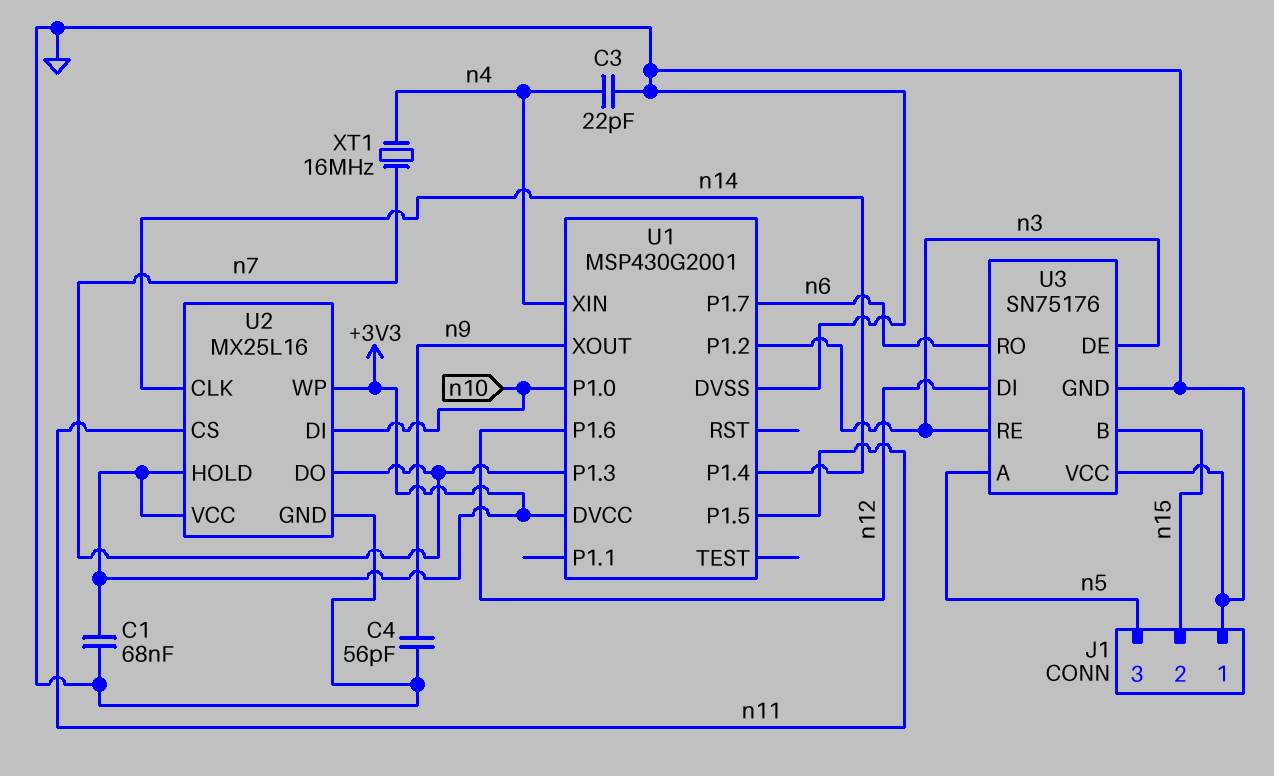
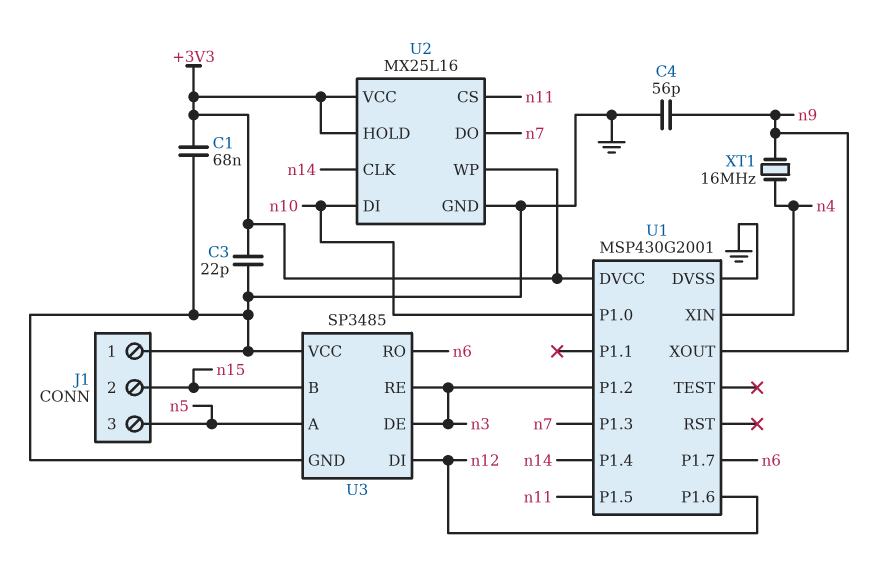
C3: 22pF (GND, n4) -> 22pF (+3V3, GND)
U3: SN75176 -> SP3485
XT1: 16MHz (n4, n7) -> 16MHz (n4, n9)

